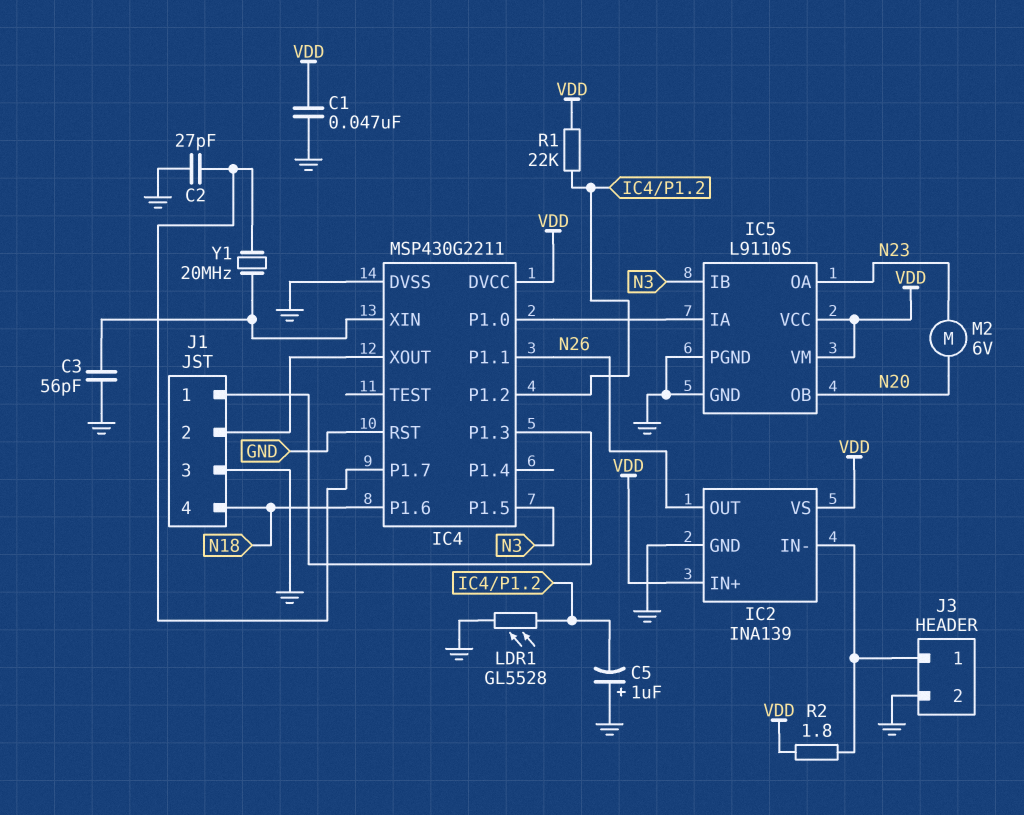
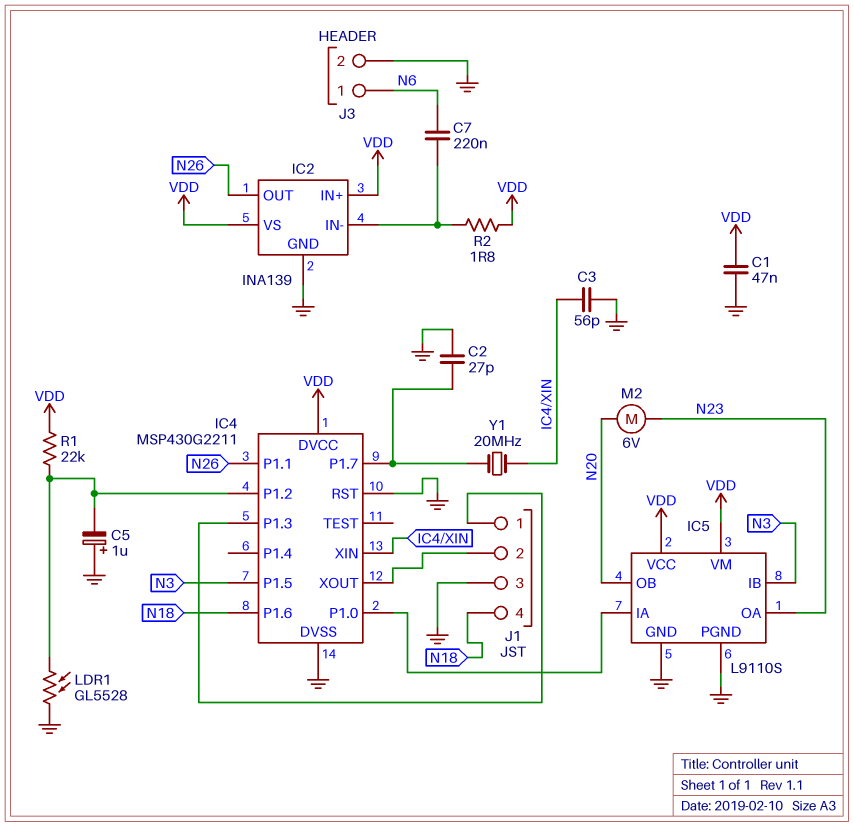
C7: none -> 220nF (IC2/IN-, N6)
J3 pin 1: IC2/IN- -> N6

